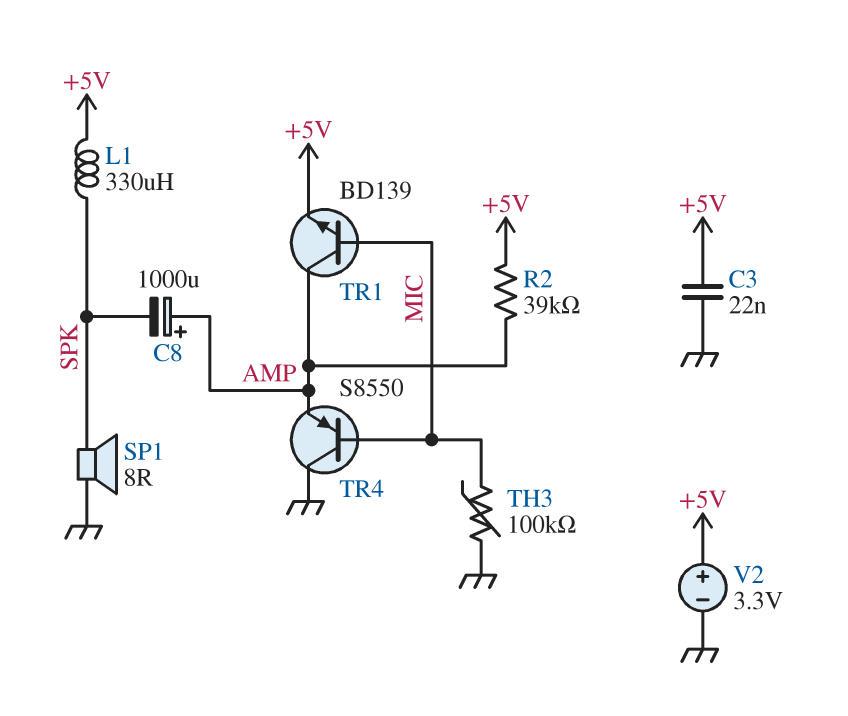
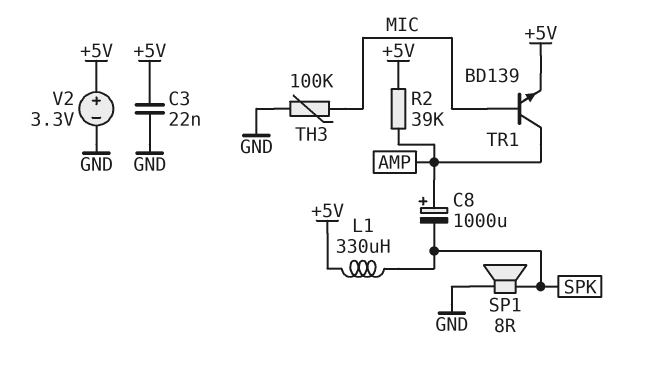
TR4: PNP S8550 (B MIC, C GND, E AMP) -> none

